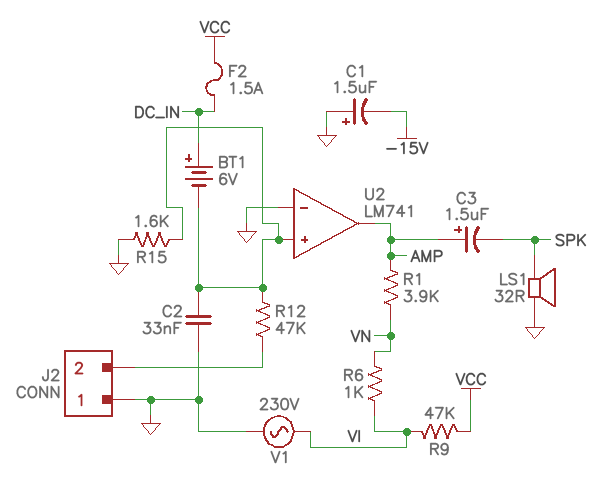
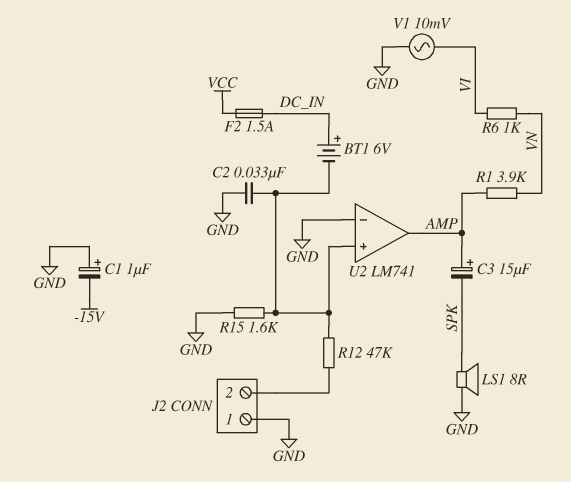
C1: 1.5uF (plus GND, minus -15V) -> 1uF (plus GND, minus -15V)
C3: 1.5uF (plus AMP, minus SPK) -> 15uF (plus AMP, minus SPK)
LS1: speaker 32R (GND, SPK) -> speaker 8R (GND, SPK)
R9: 47k (VCC, VI) -> none
V1: AC 230V (GND, VI) -> AC 10mV (GND, VI)

